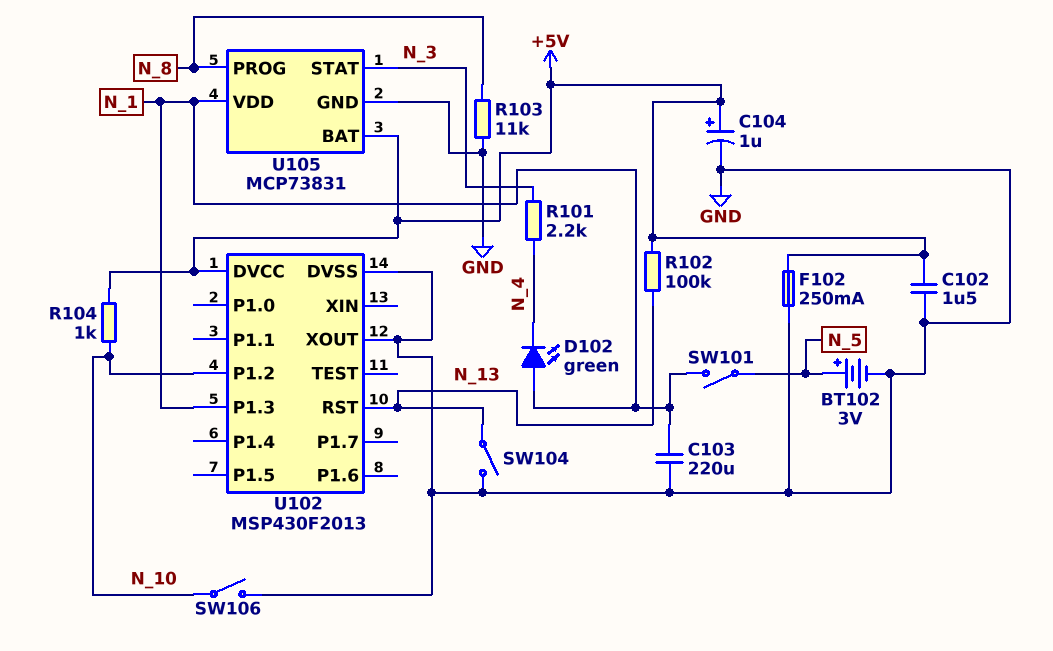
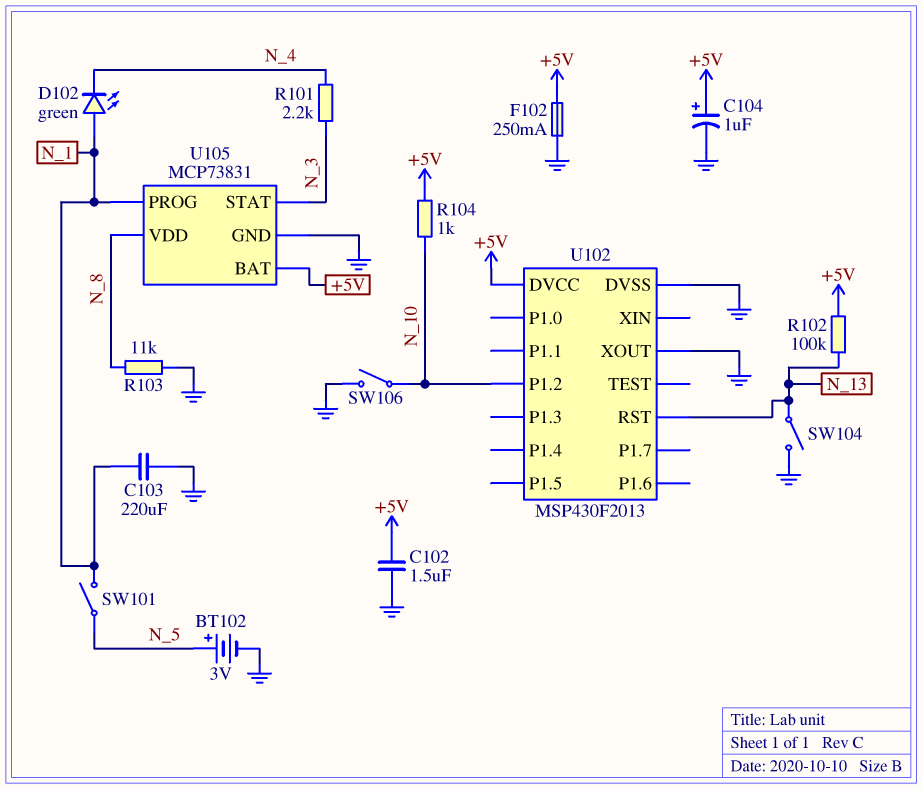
U102 pin P1.3: N_1 -> none
U105 pin PROG: N_8 -> N_1
U105 pin VDD: N_1 -> N_8

